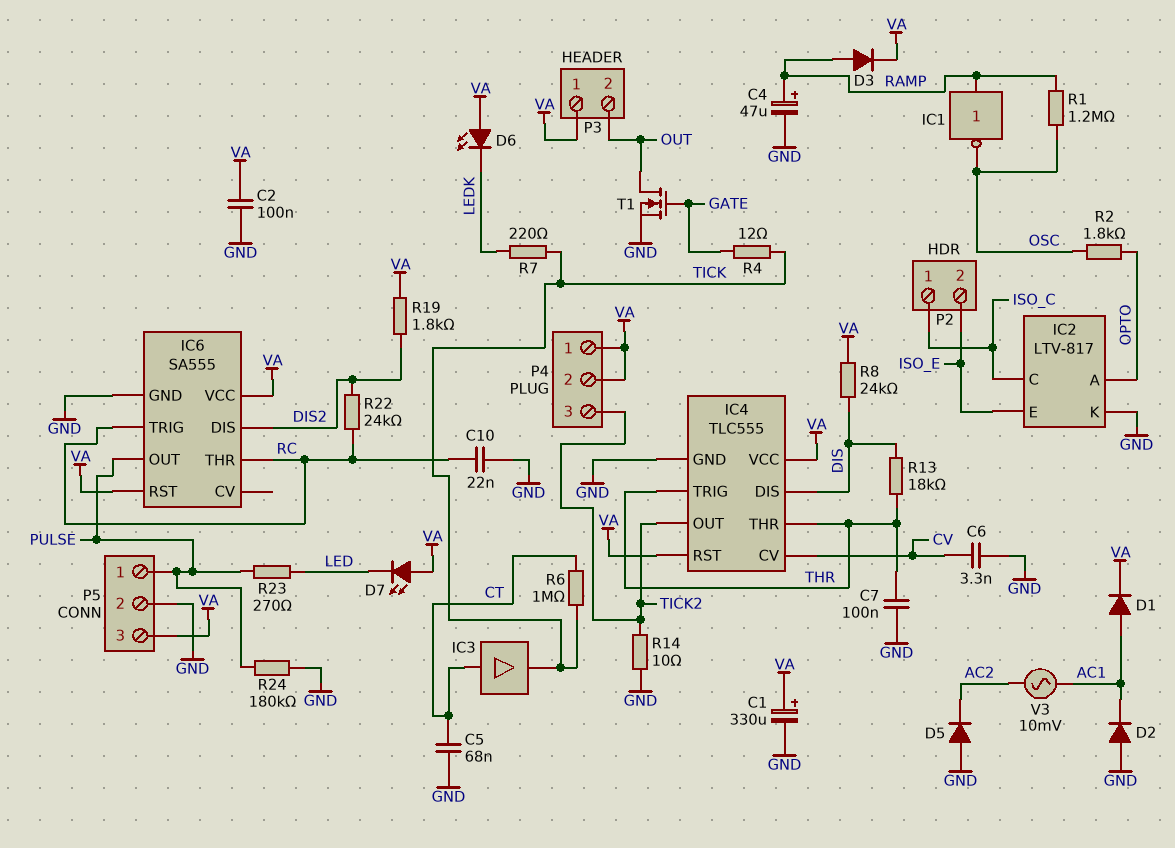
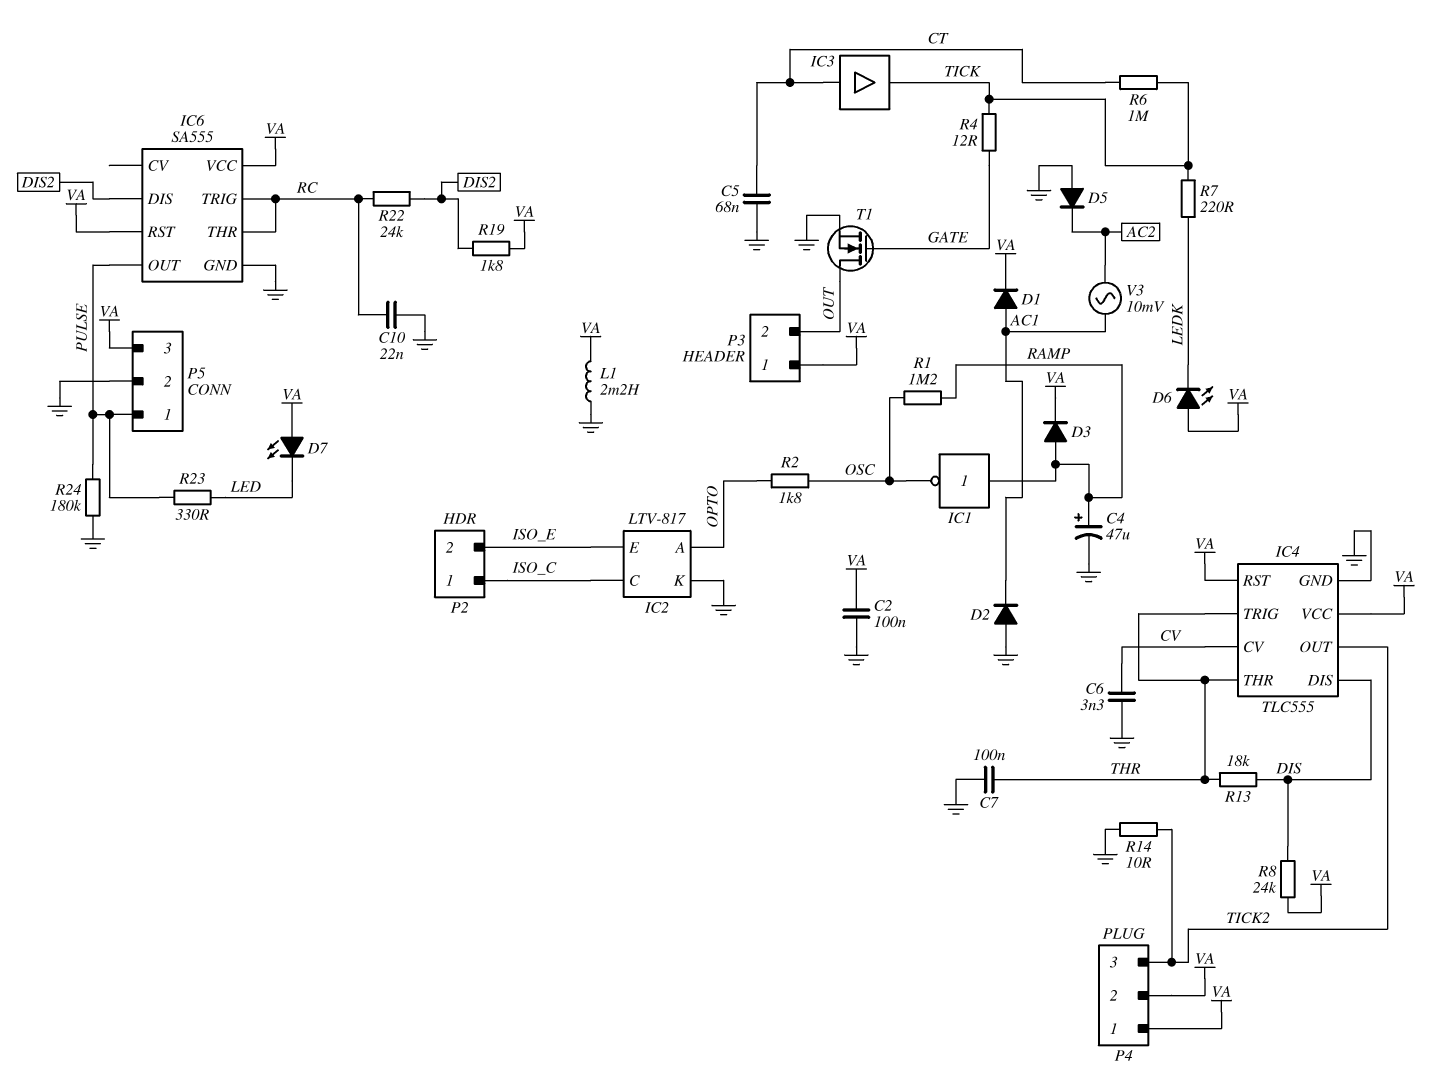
C1: 330uF (plus VA, minus GND) -> none
L1: none -> 2.2mH (GND, VA)
R23: 270 (LED, PULSE) -> 330 (LED, PULSE)

